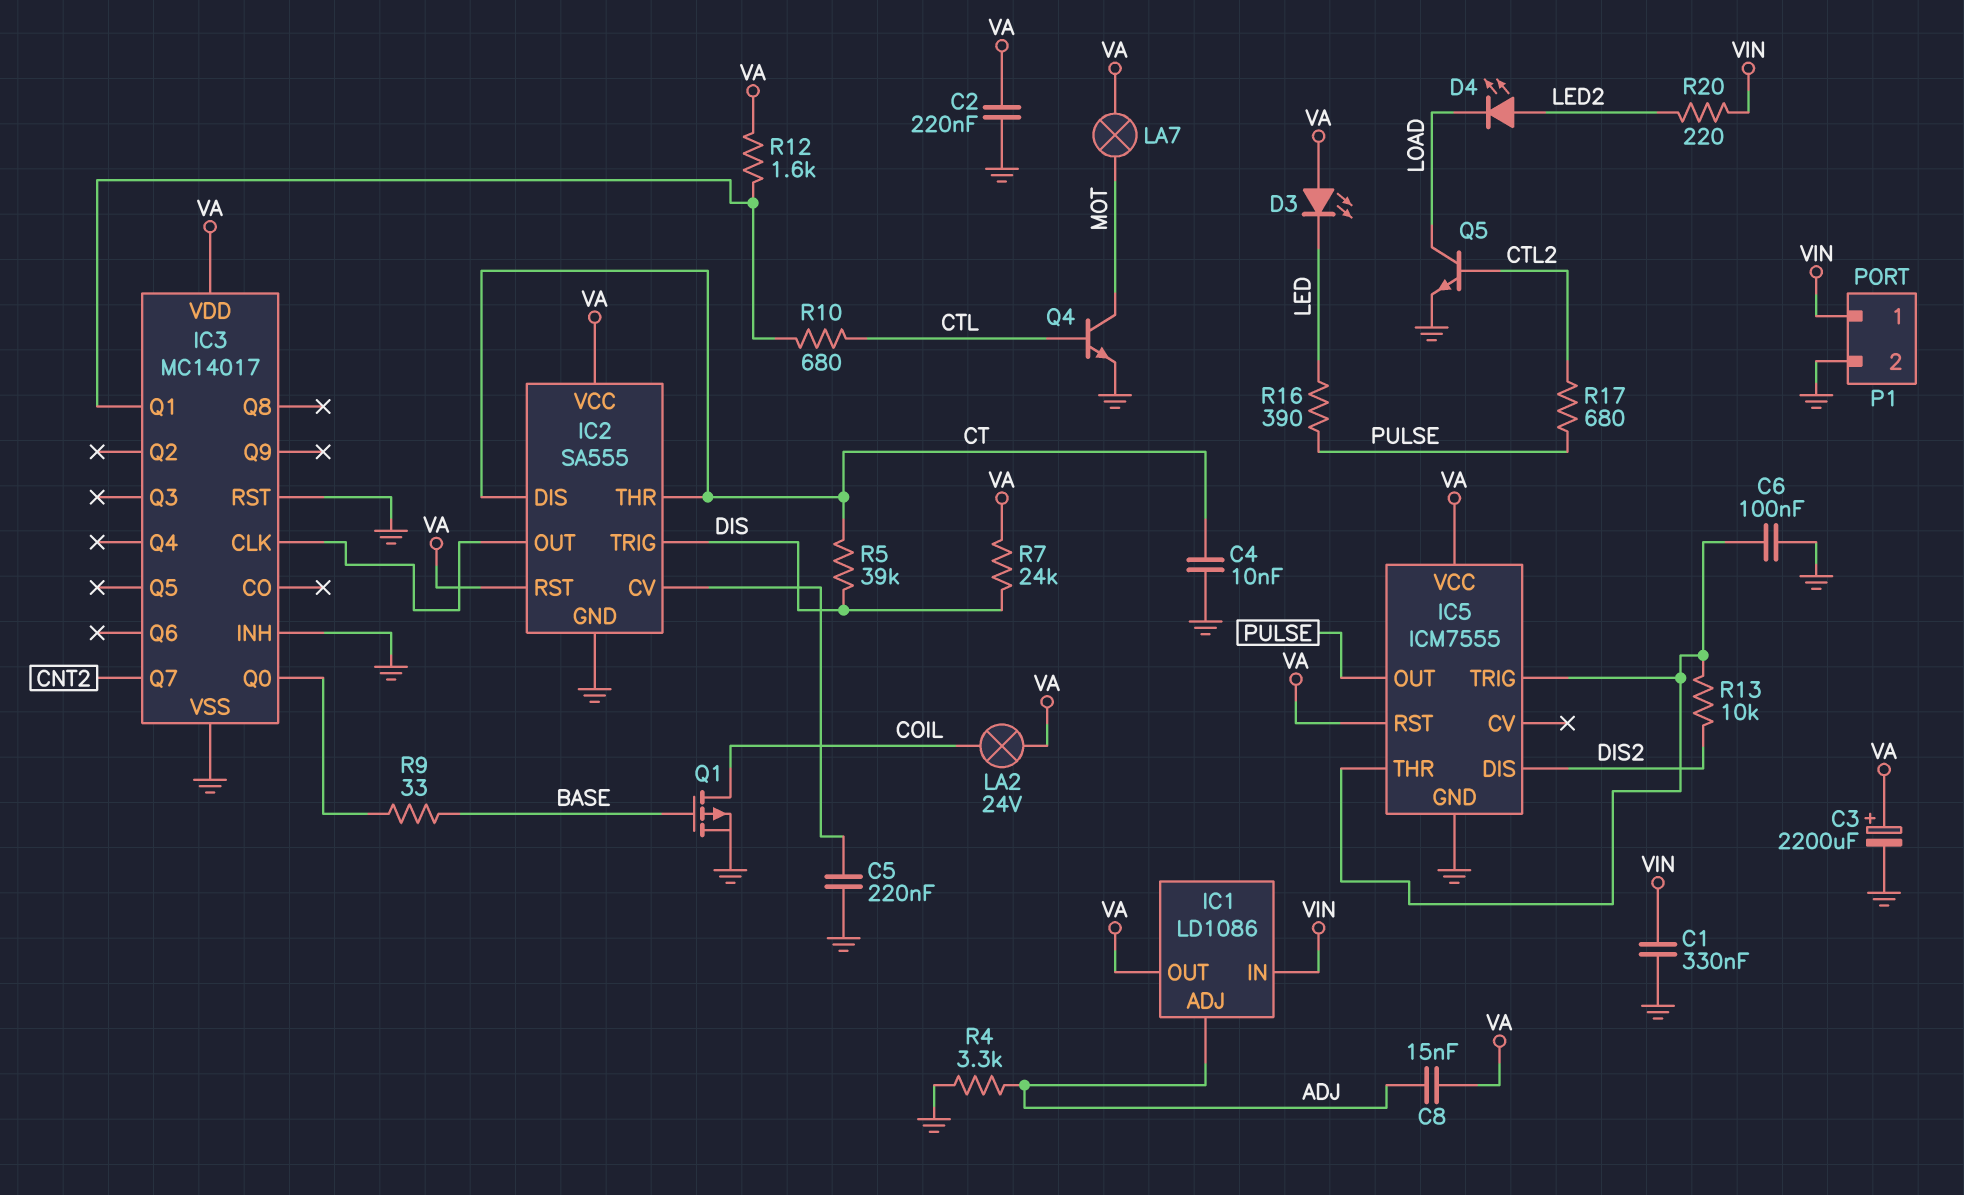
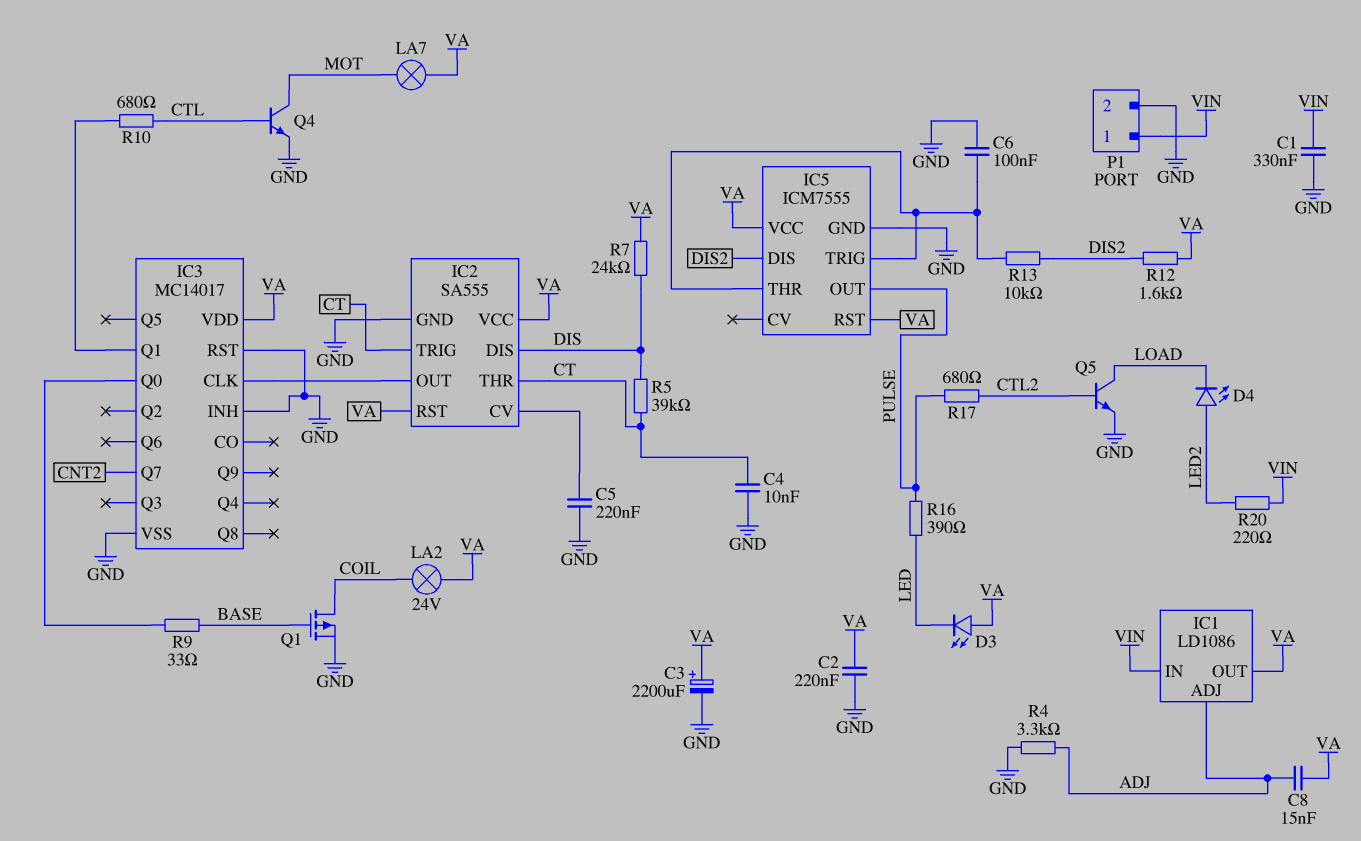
IC2 pin DIS: CT -> DIS
IC2 pin TRIG: DIS -> CT
R12: 1.6k (IC3/Q1, VA) -> 1.6k (DIS2, VA)

